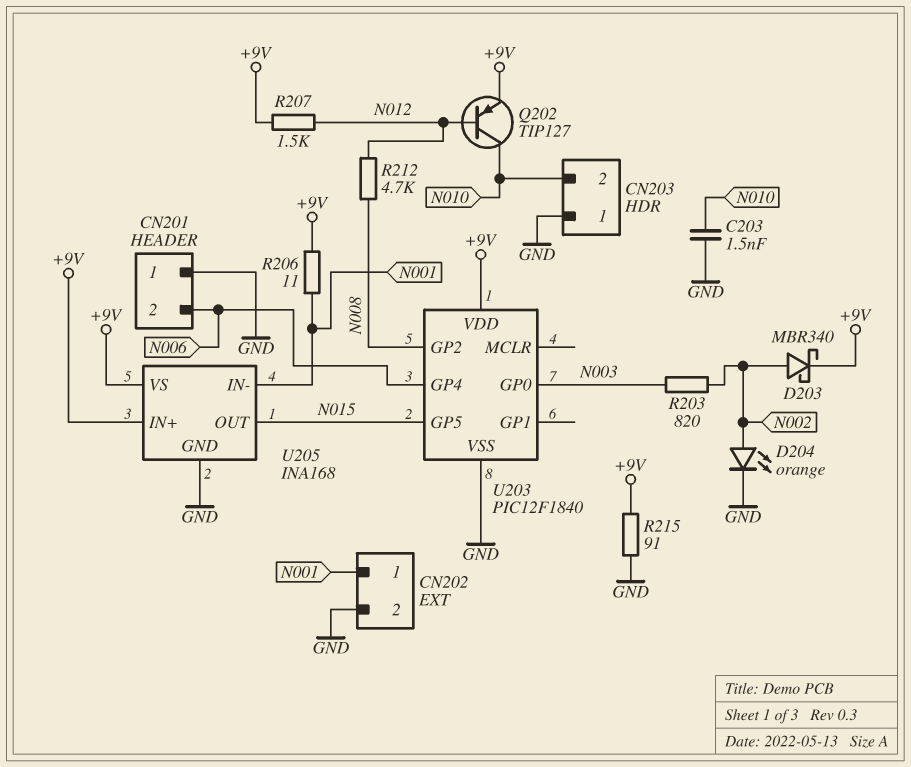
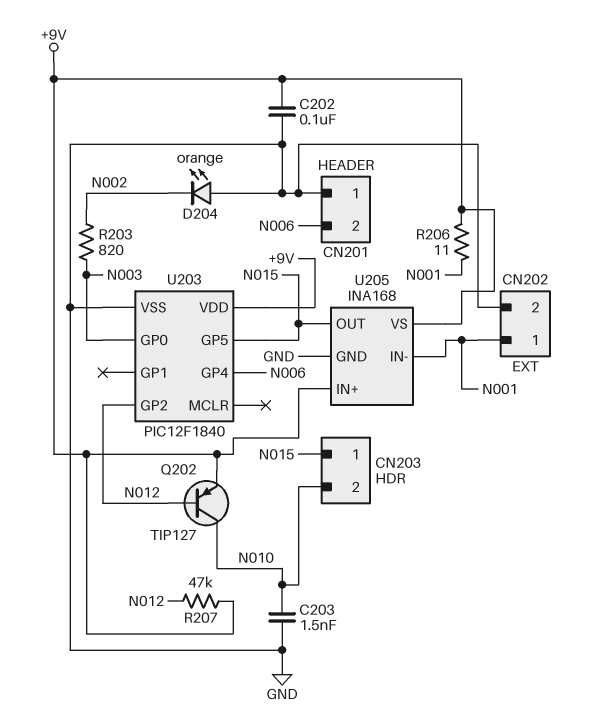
C202: none -> 100nF (+9V, GND)
CN203 pin 1: GND -> N015
D203: schottky MBR340 (A N002, K +9V) -> none
D204: LED orange (A N002, K GND) -> LED orange (A GND, K N002)
R207: 1.5k (+9V, N012) -> 47k (+9V, N012)
R212: 4.7k (N008, N012) -> none
R215: 91 (+9V, GND) -> none
U203 pin GP2: N008 -> N012

